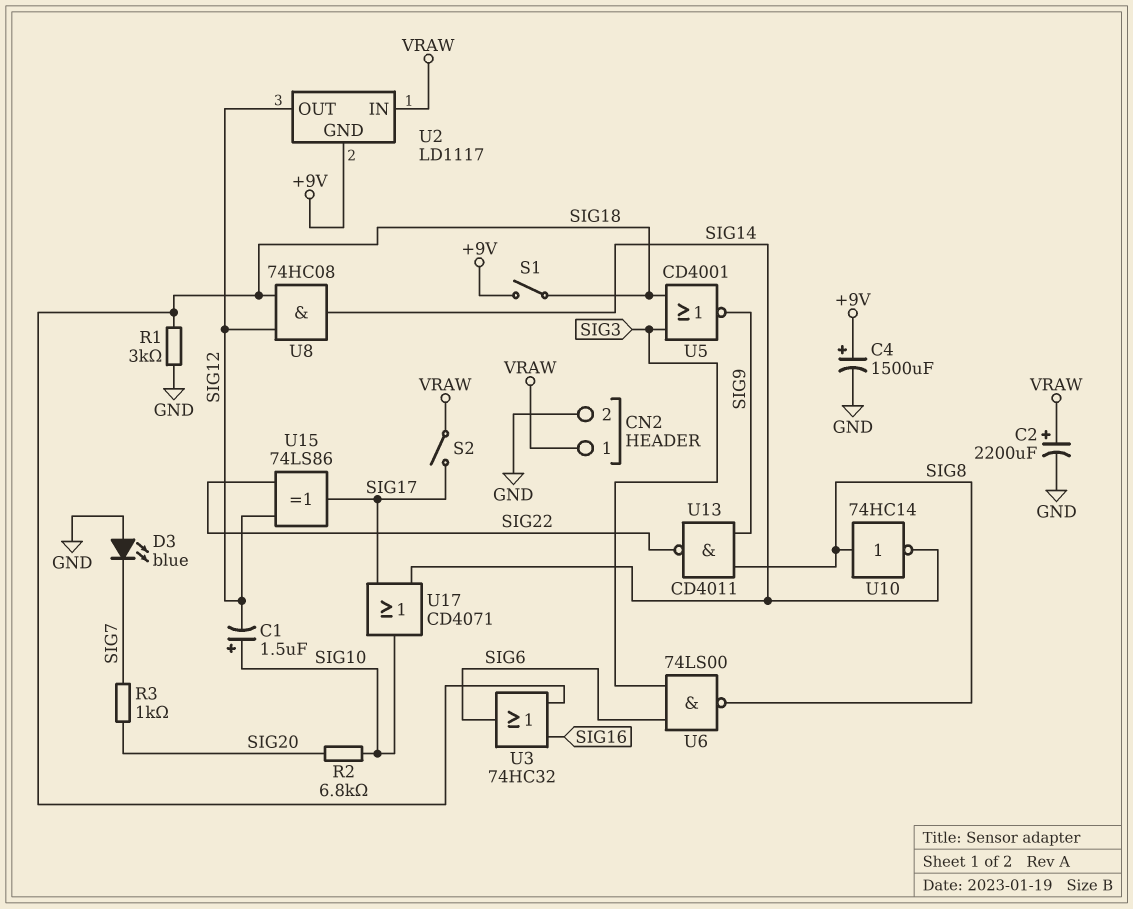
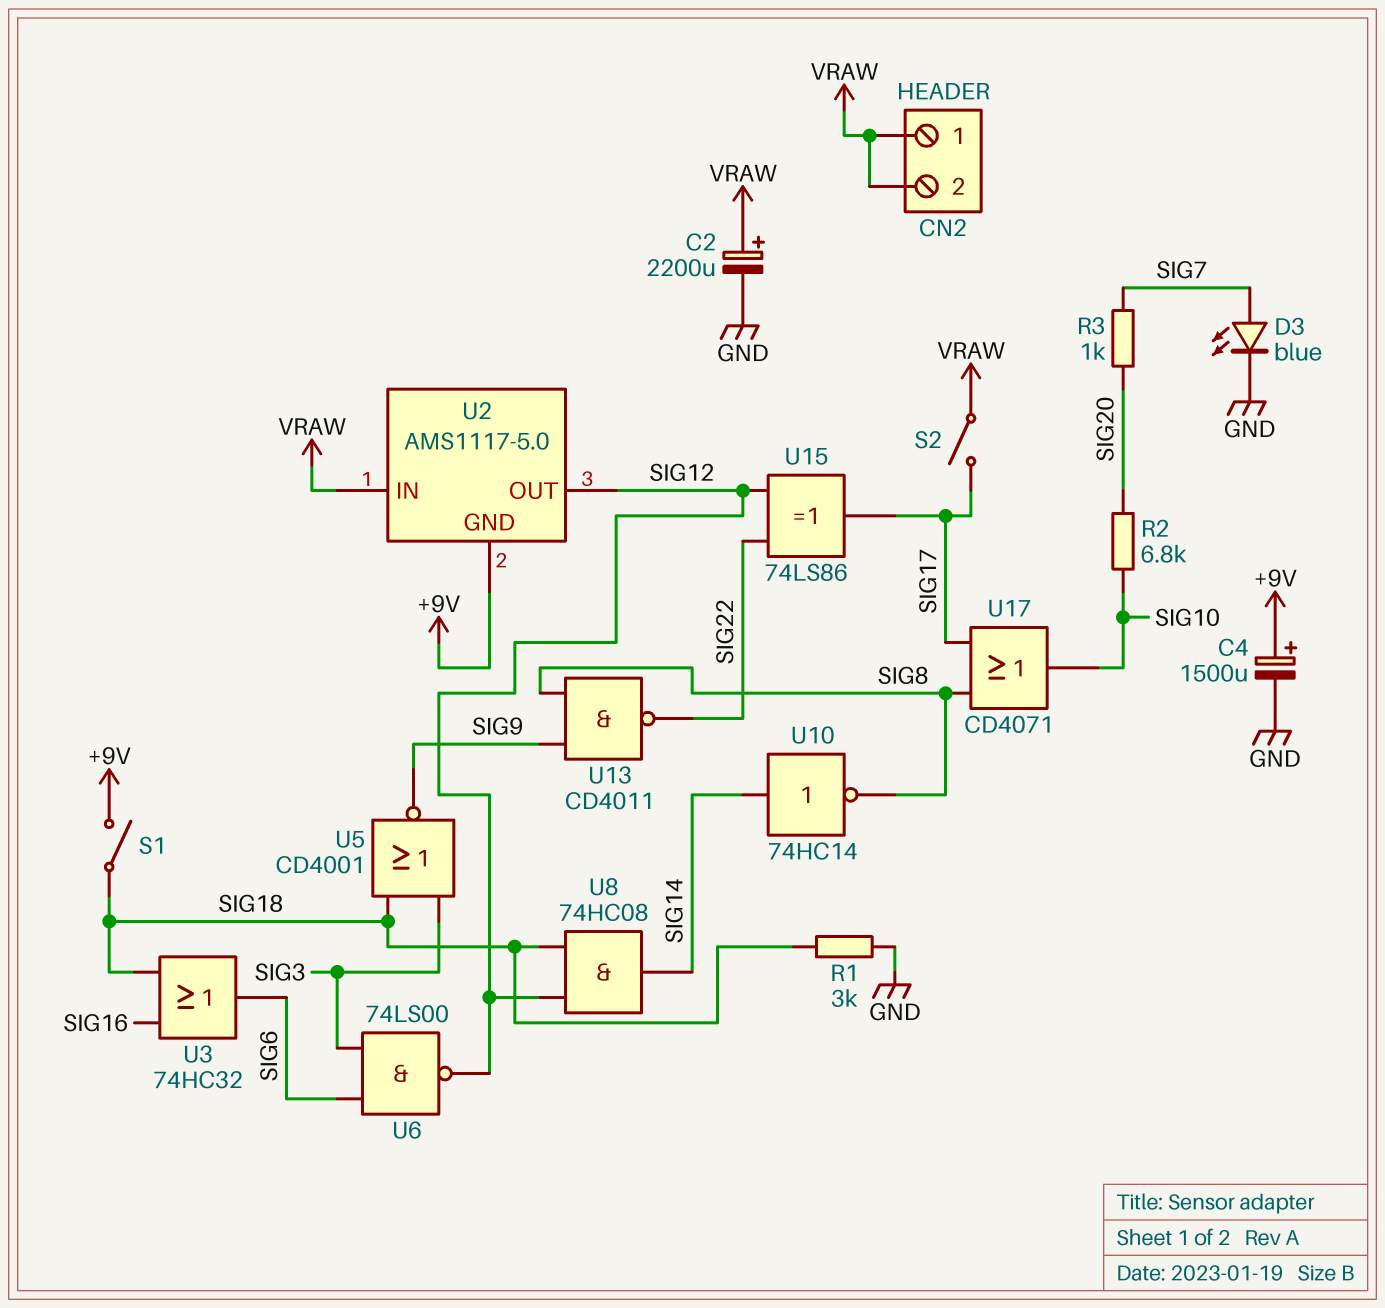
C1: 1.5uF (plus SIG10, minus SIG12) -> none
CN2 pin 2: GND -> VRAW
D3: LED blue (A GND, K SIG7) -> LED blue (A SIG7, K GND)
U2: LD1117 -> AMS1117-5.0
U6: NAND 74LS00 (in SIG3, in SIG6, out SIG8) -> NAND 74LS00 (in SIG3, in SIG6, out SIG12)
U10: NOT 74HC14 (in SIG8, out SIG14) -> NOT 74HC14 (in SIG14, out SIG8)
U17: OR CD4071 (in SIG14, in SIG17, out SIG10) -> OR CD4071 (in SIG8, in SIG17, out SIG10)

